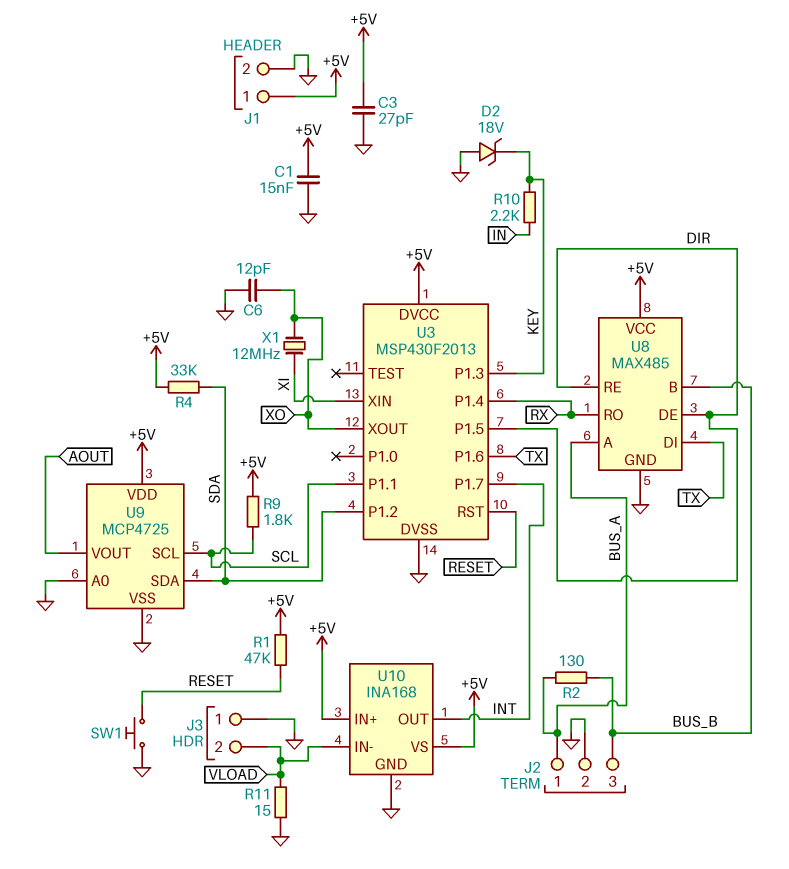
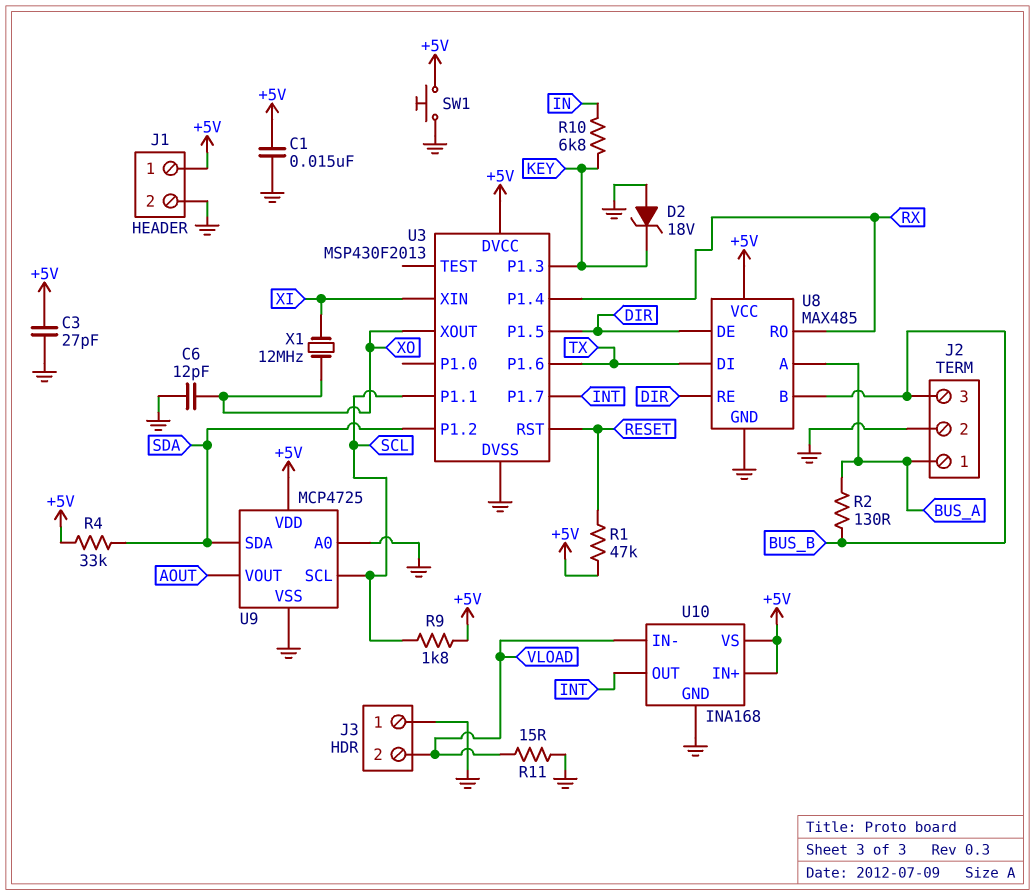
R10: 2.2k (IN, KEY) -> 6.8k (IN, KEY)
SW1: button (GND, RESET) -> button (+5V, GND)

